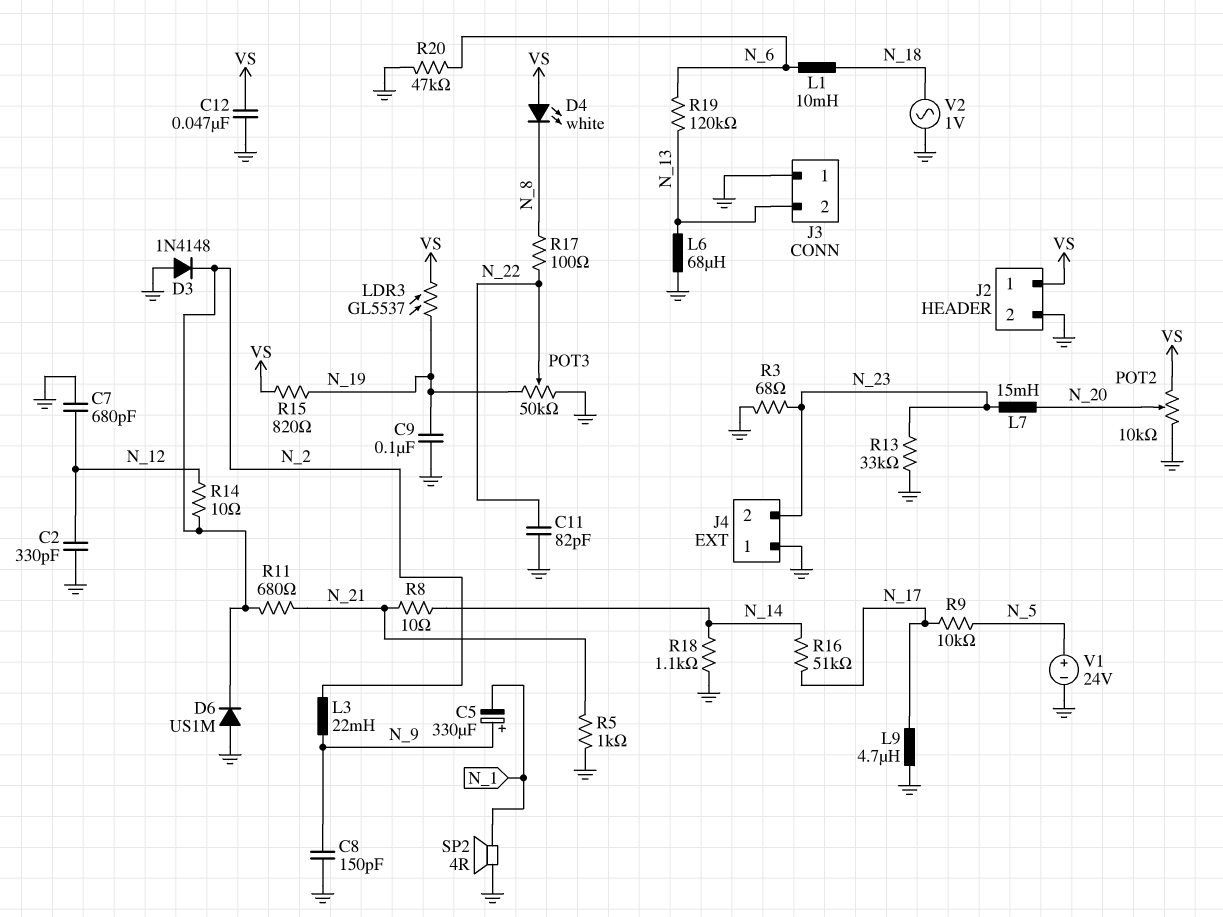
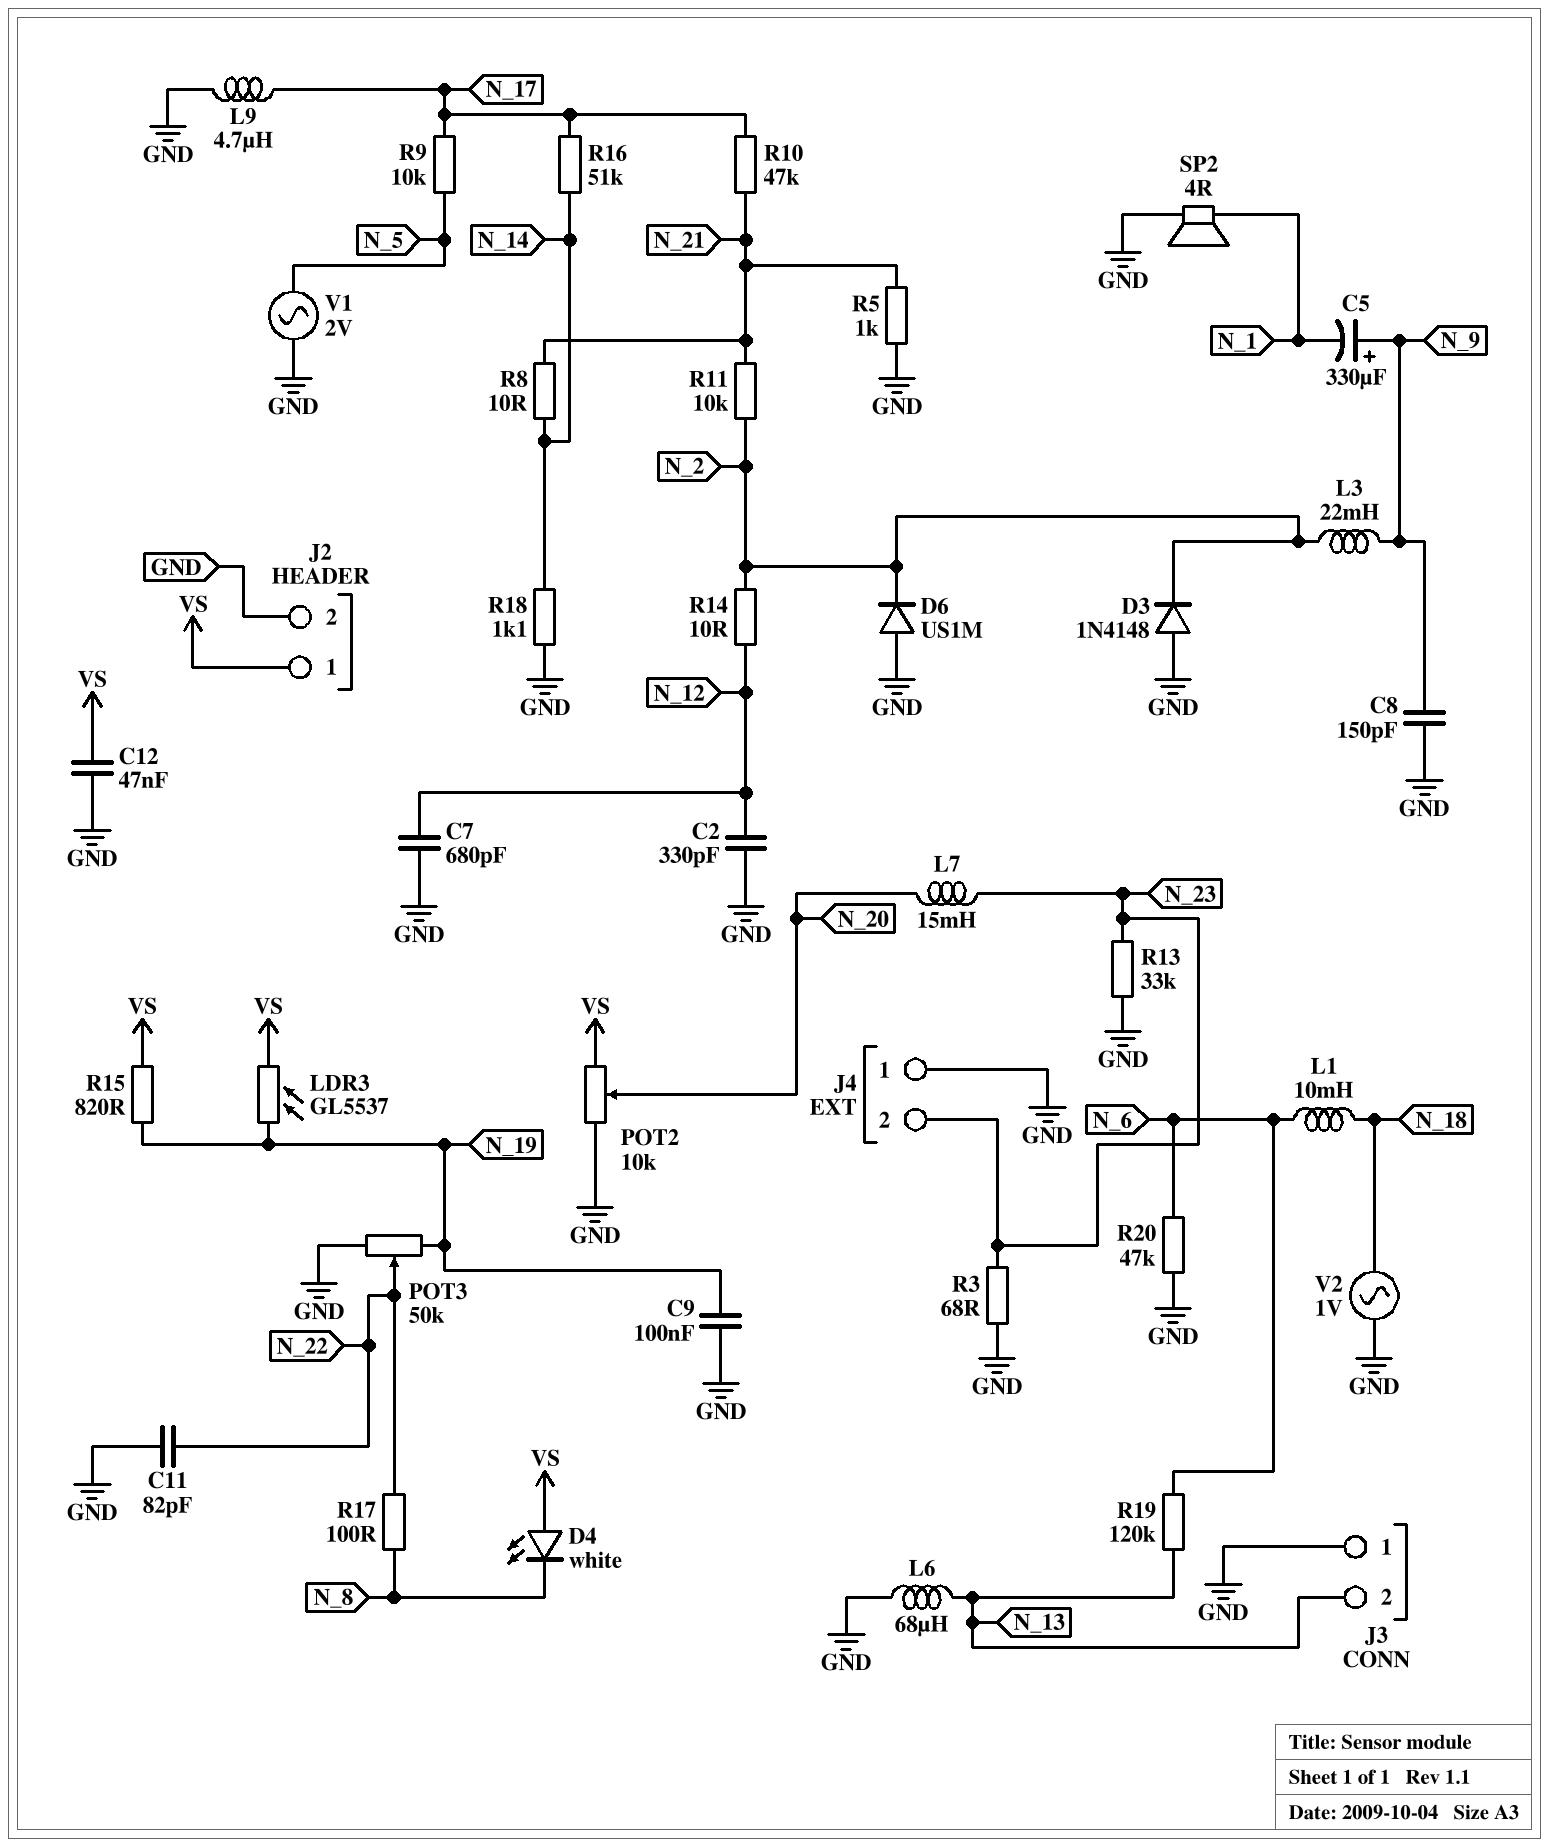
R10: none -> 47k (N_17, N_21)
R11: 680 (N_2, N_21) -> 10k (N_2, N_21)
V1: 24V (plus N_5, minus GND) -> AC 2V (GND, N_5)

